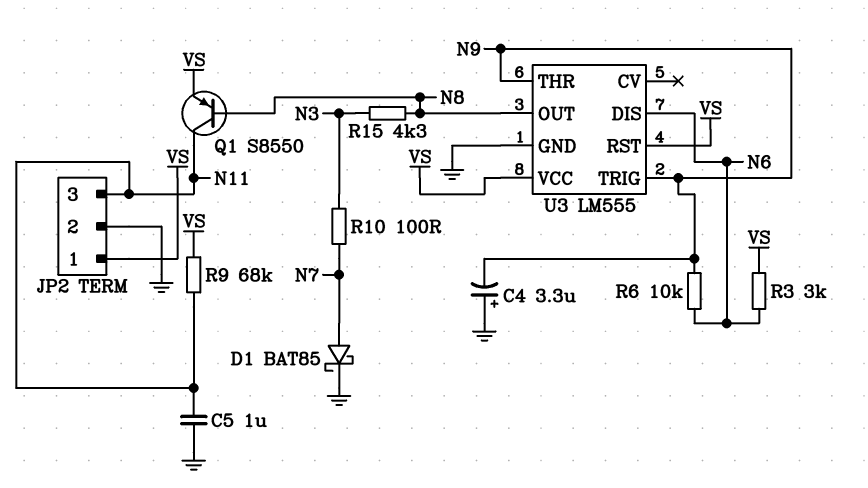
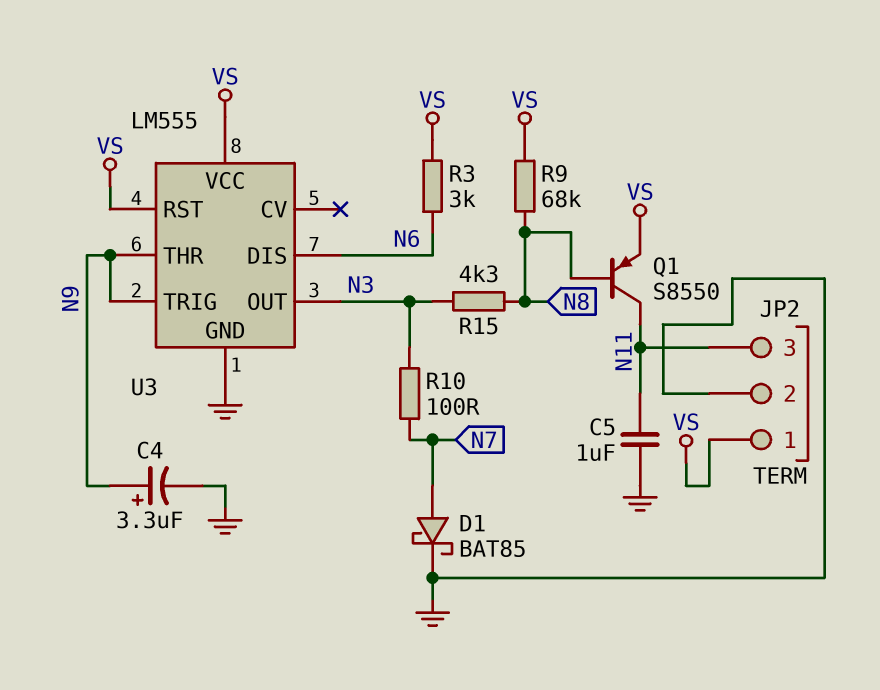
C4: 3.3uF (plus GND, minus N9) -> 3.3uF (plus N9, minus GND)
R6: 10k (N6, N9) -> none
R9: 68k (N11, VS) -> 68k (N8, VS)
U3 pin OUT: N8 -> N3

